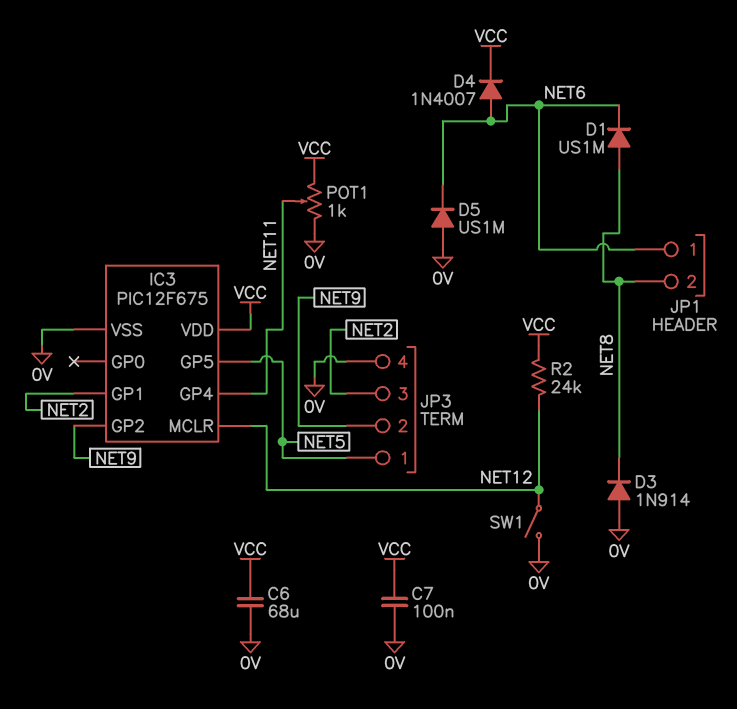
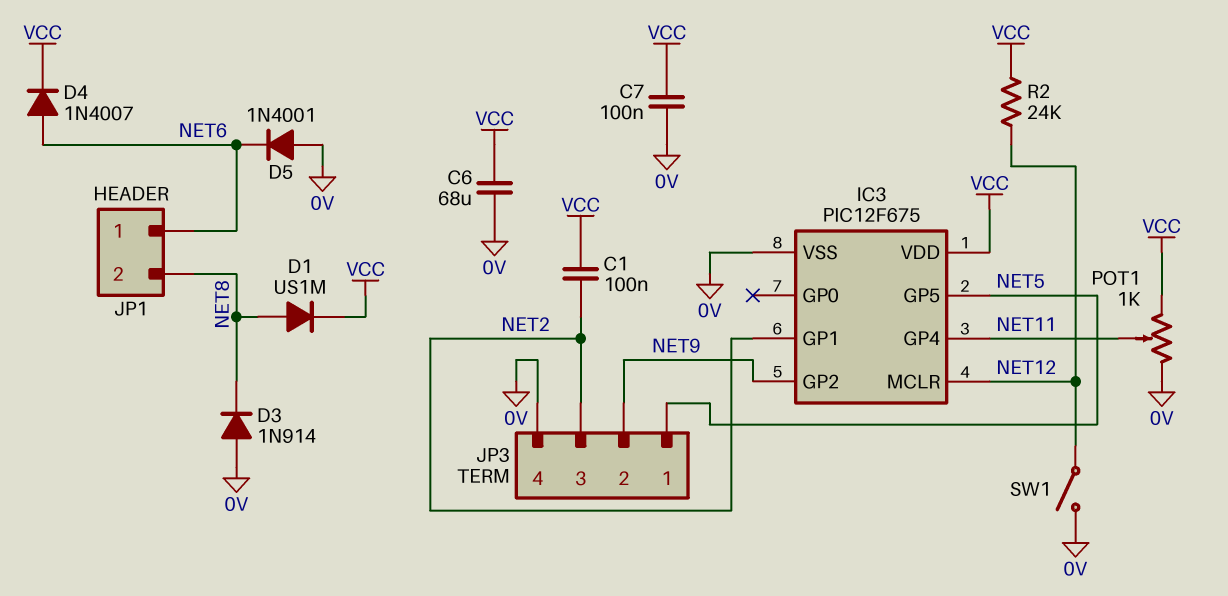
C1: none -> 100nF (NET2, VCC)
D1: diode US1M (A NET8, K NET6) -> diode US1M (A NET8, K VCC)
D5: diode US1M (A 0V, K NET6) -> diode 1N4001 (A 0V, K NET6)

